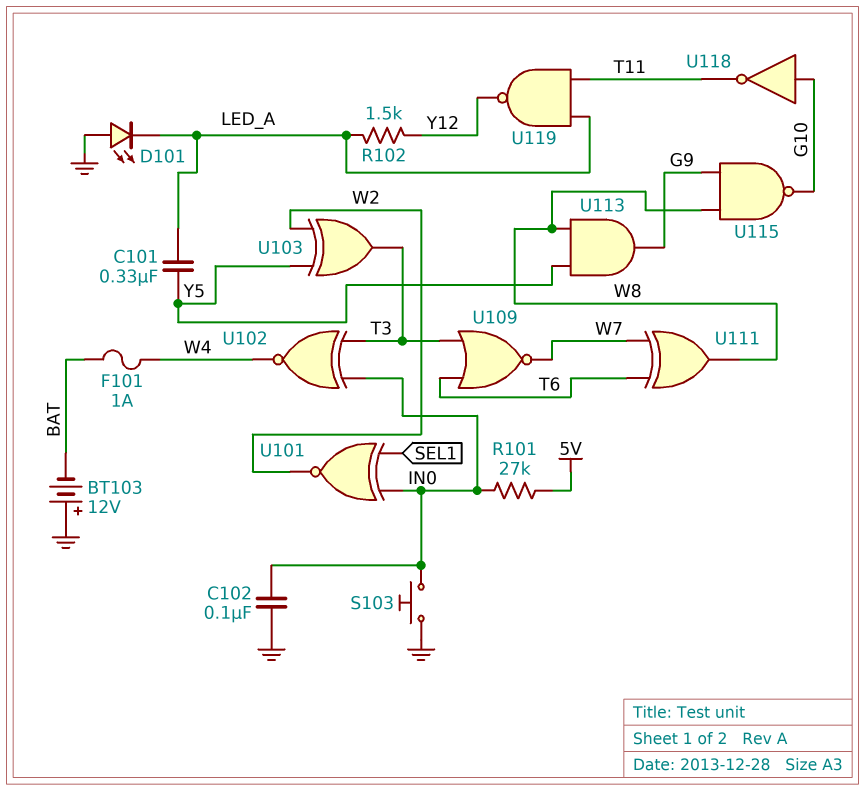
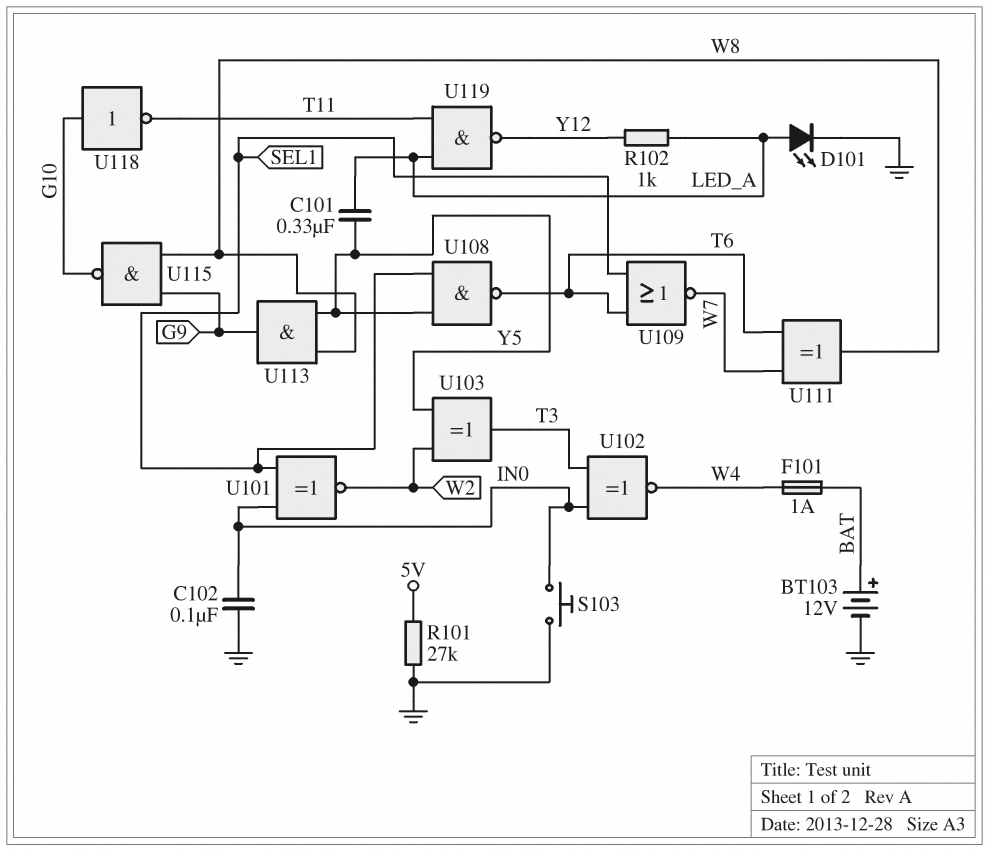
BT103: 12V (plus GND, minus BAT) -> 12V (plus BAT, minus GND)
D101: LED (A GND, K LED_A) -> LED (A LED_A, K GND)
R101: 27k (5V, IN0) -> 27k (5V, GND)
R102: 1.5k (LED_A, Y12) -> 1k (LED_A, Y12)
U108: none -> NAND (in SEL1, in Y5, out T6)
U109: NOR (in T3, in T6, out W7) -> NOR (in SEL1, in T6, out W7)

